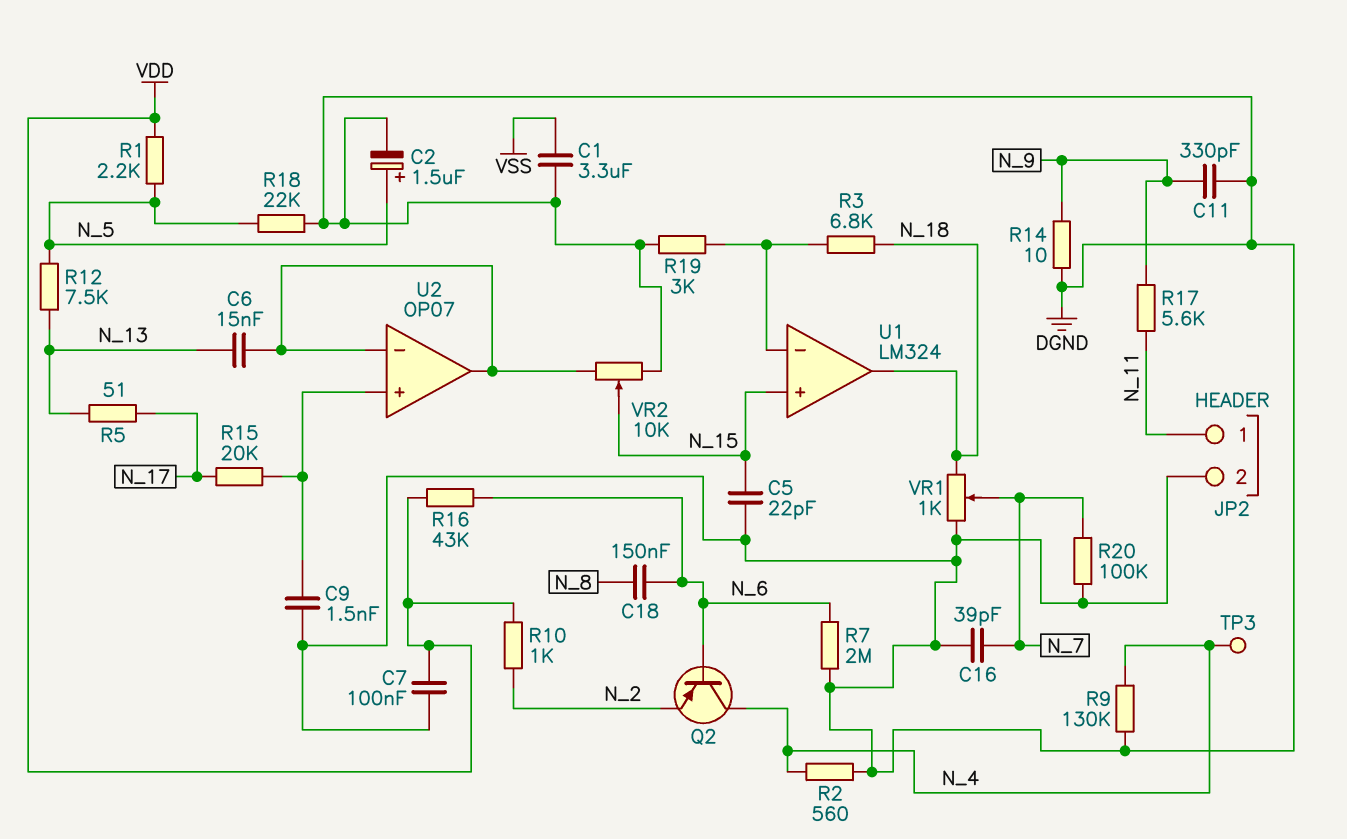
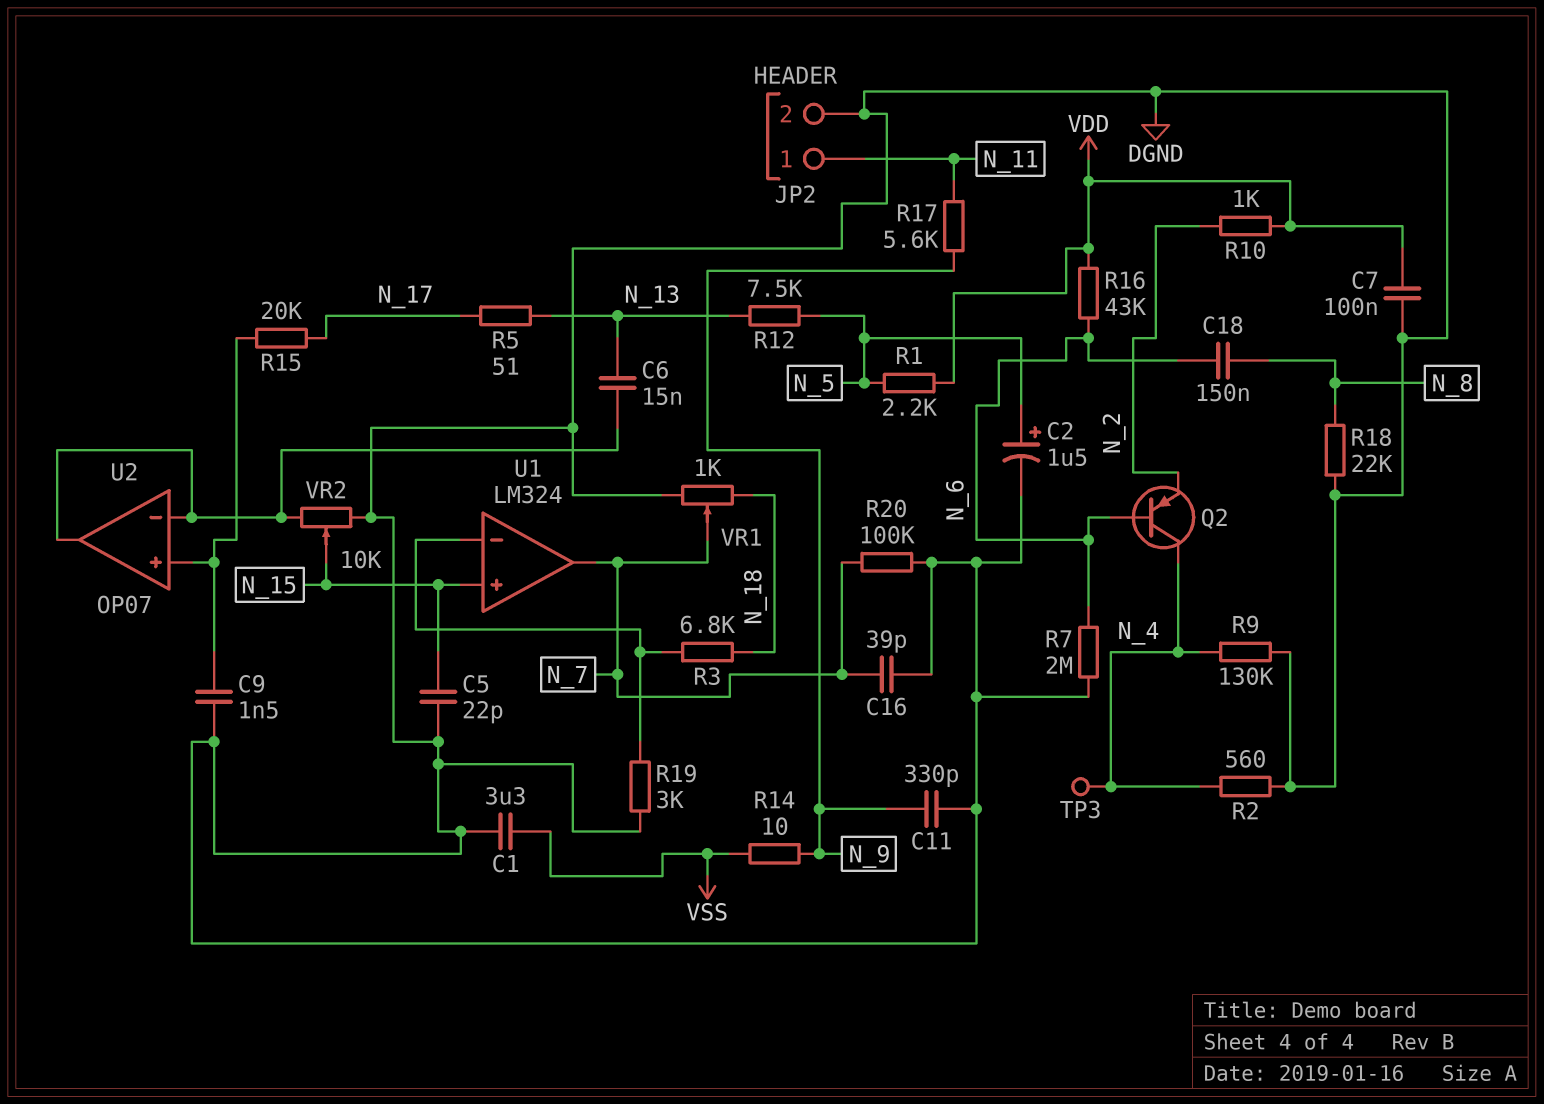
R14: 10 (DGND, N_9) -> 10 (N_9, VSS)
R18: 22k (DGND, N_5) -> 22k (DGND, N_8)
U1 pin out: N_18 -> N_7

